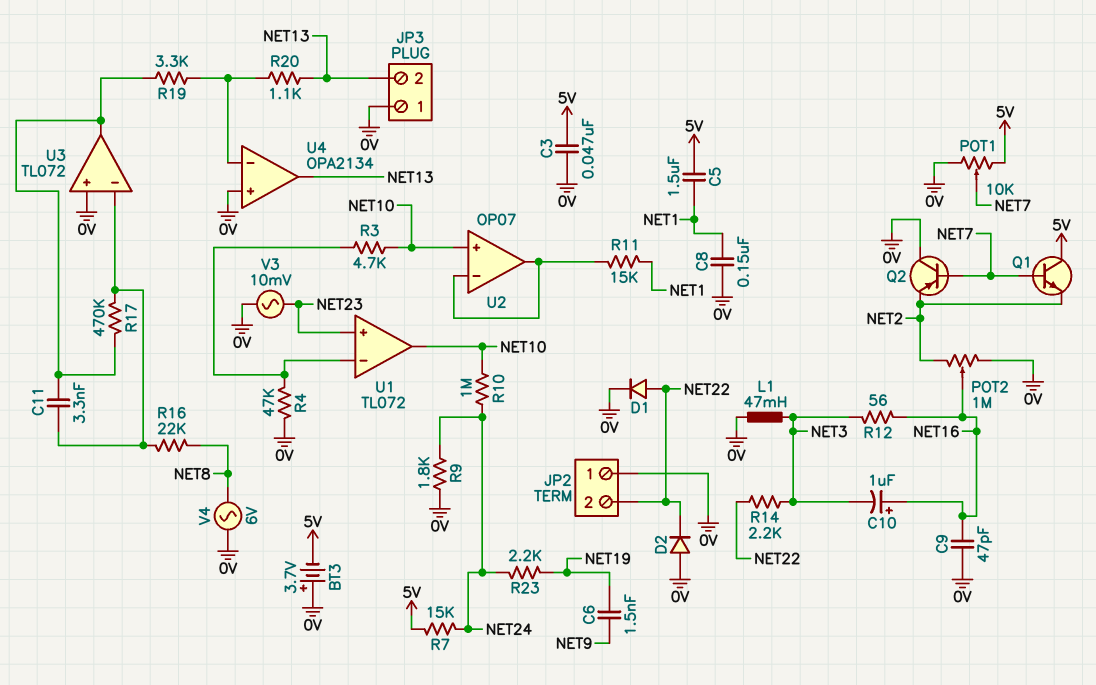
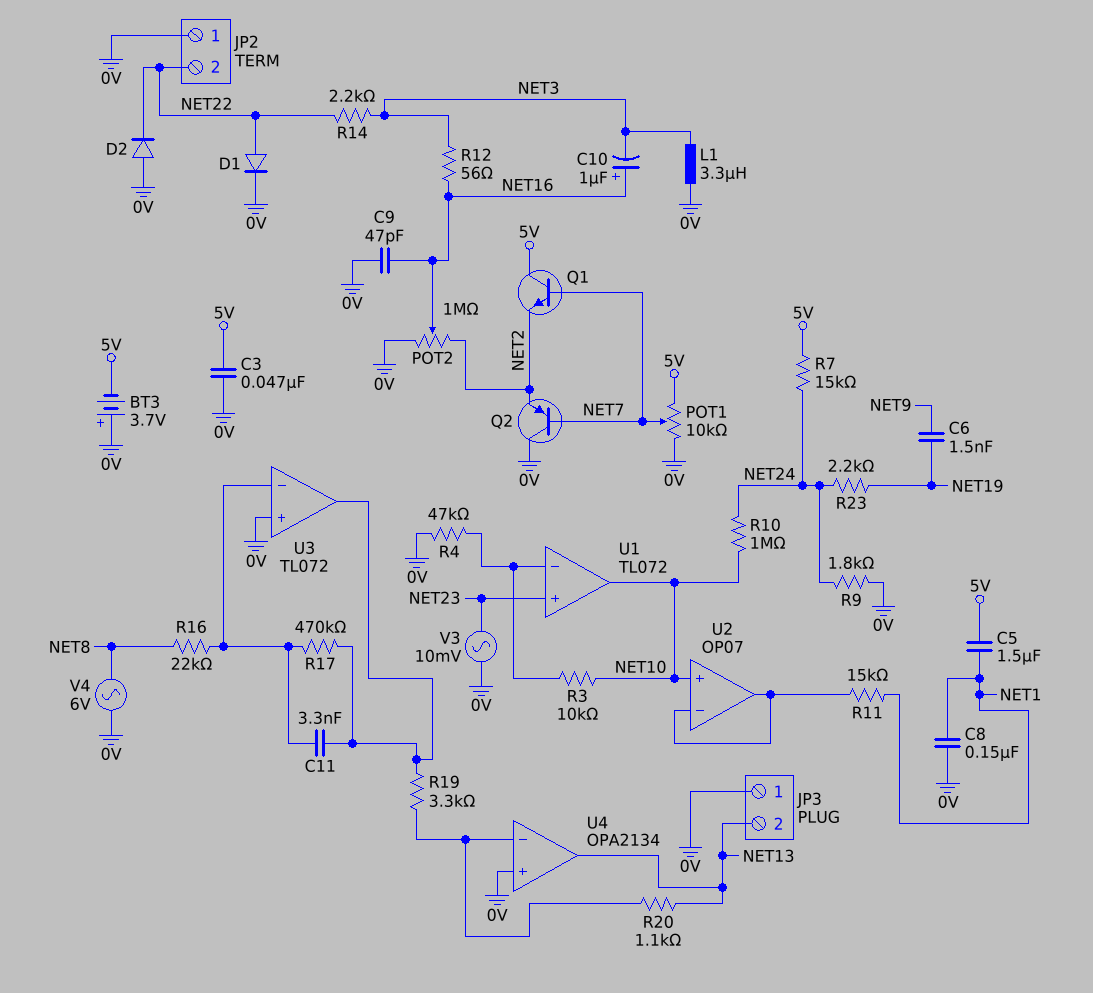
L1: 47mH (0V, NET3) -> 3.3uH (0V, NET3)
R3: 4.7k (NET10, U1/in-) -> 10k (NET10, U1/in-)

